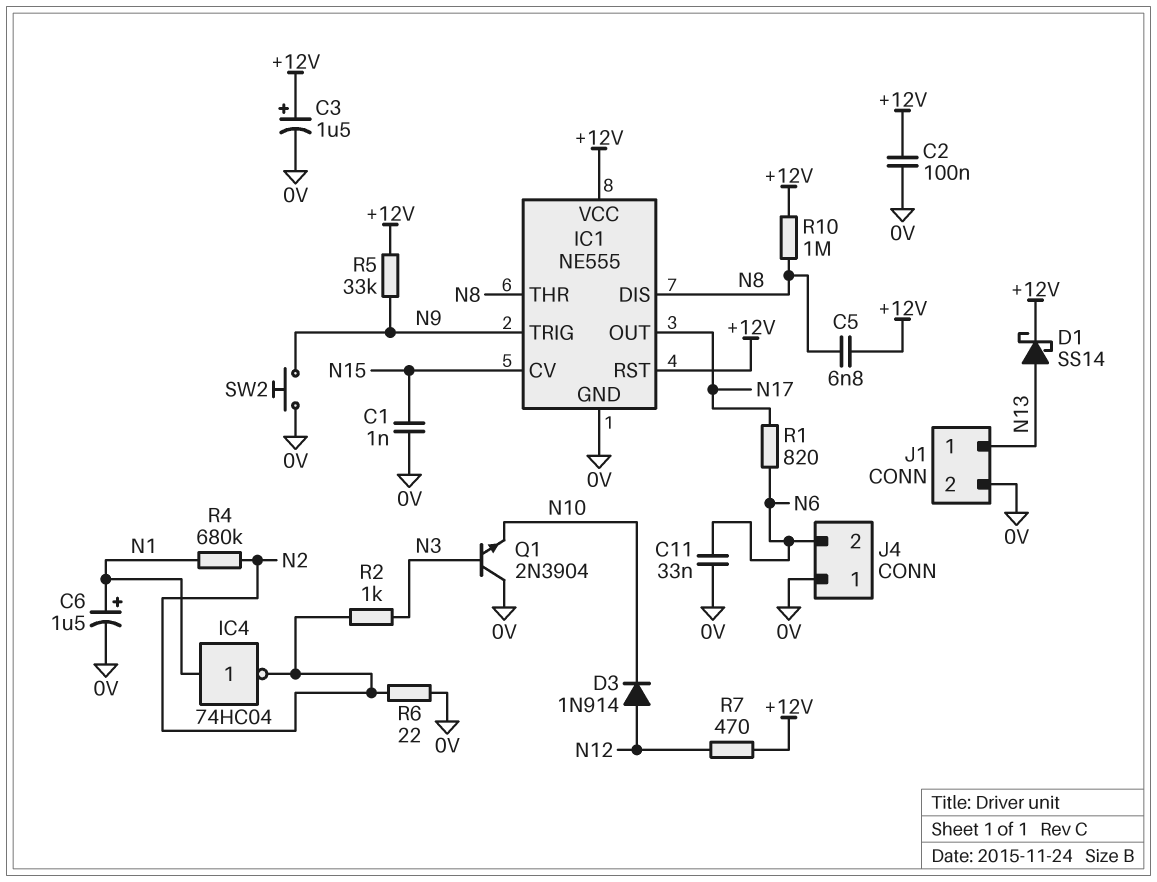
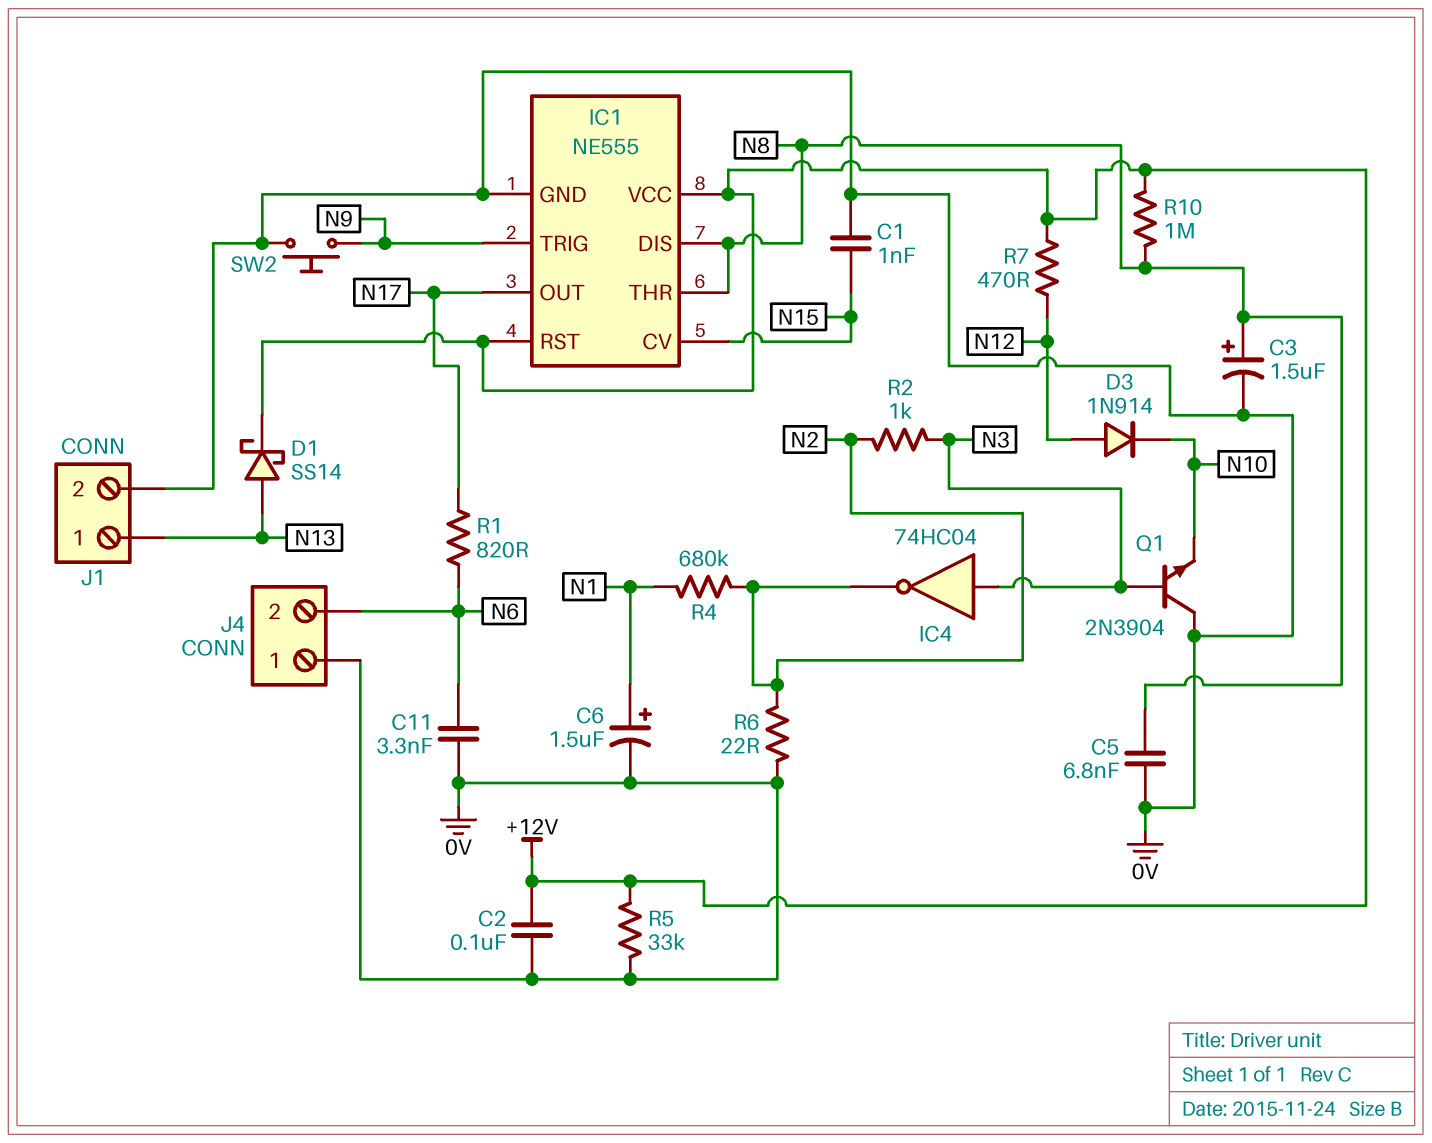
C3: 1.5uF (plus +12V, minus 0V) -> 1.5uF (plus N8, minus 0V)
C5: 6.8nF (+12V, N8) -> 6.8nF (0V, N8)
C11: 33nF (0V, N6) -> 3.3nF (0V, N6)
IC4: NOT 74HC04 (in N1, out N2) -> NOT 74HC04 (in N3, out N2)
R5: 33k (+12V, N9) -> 33k (+12V, 0V)

